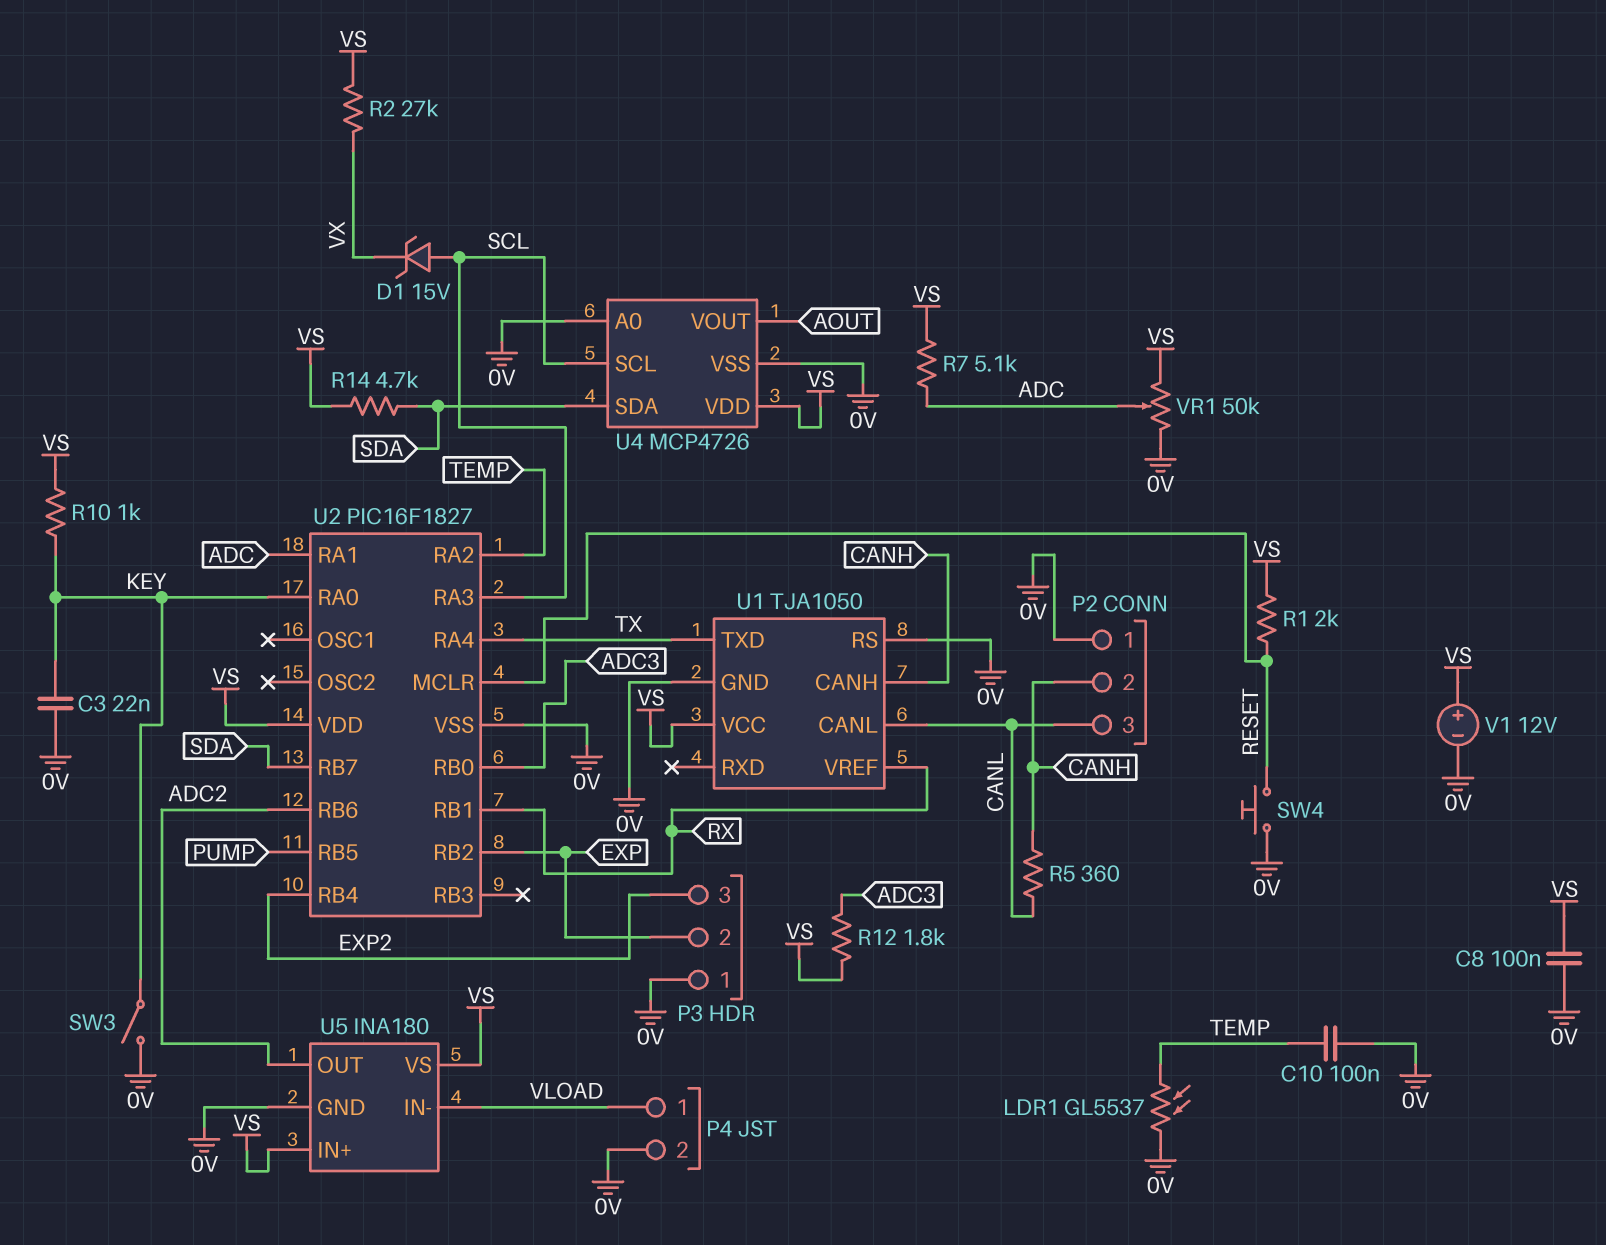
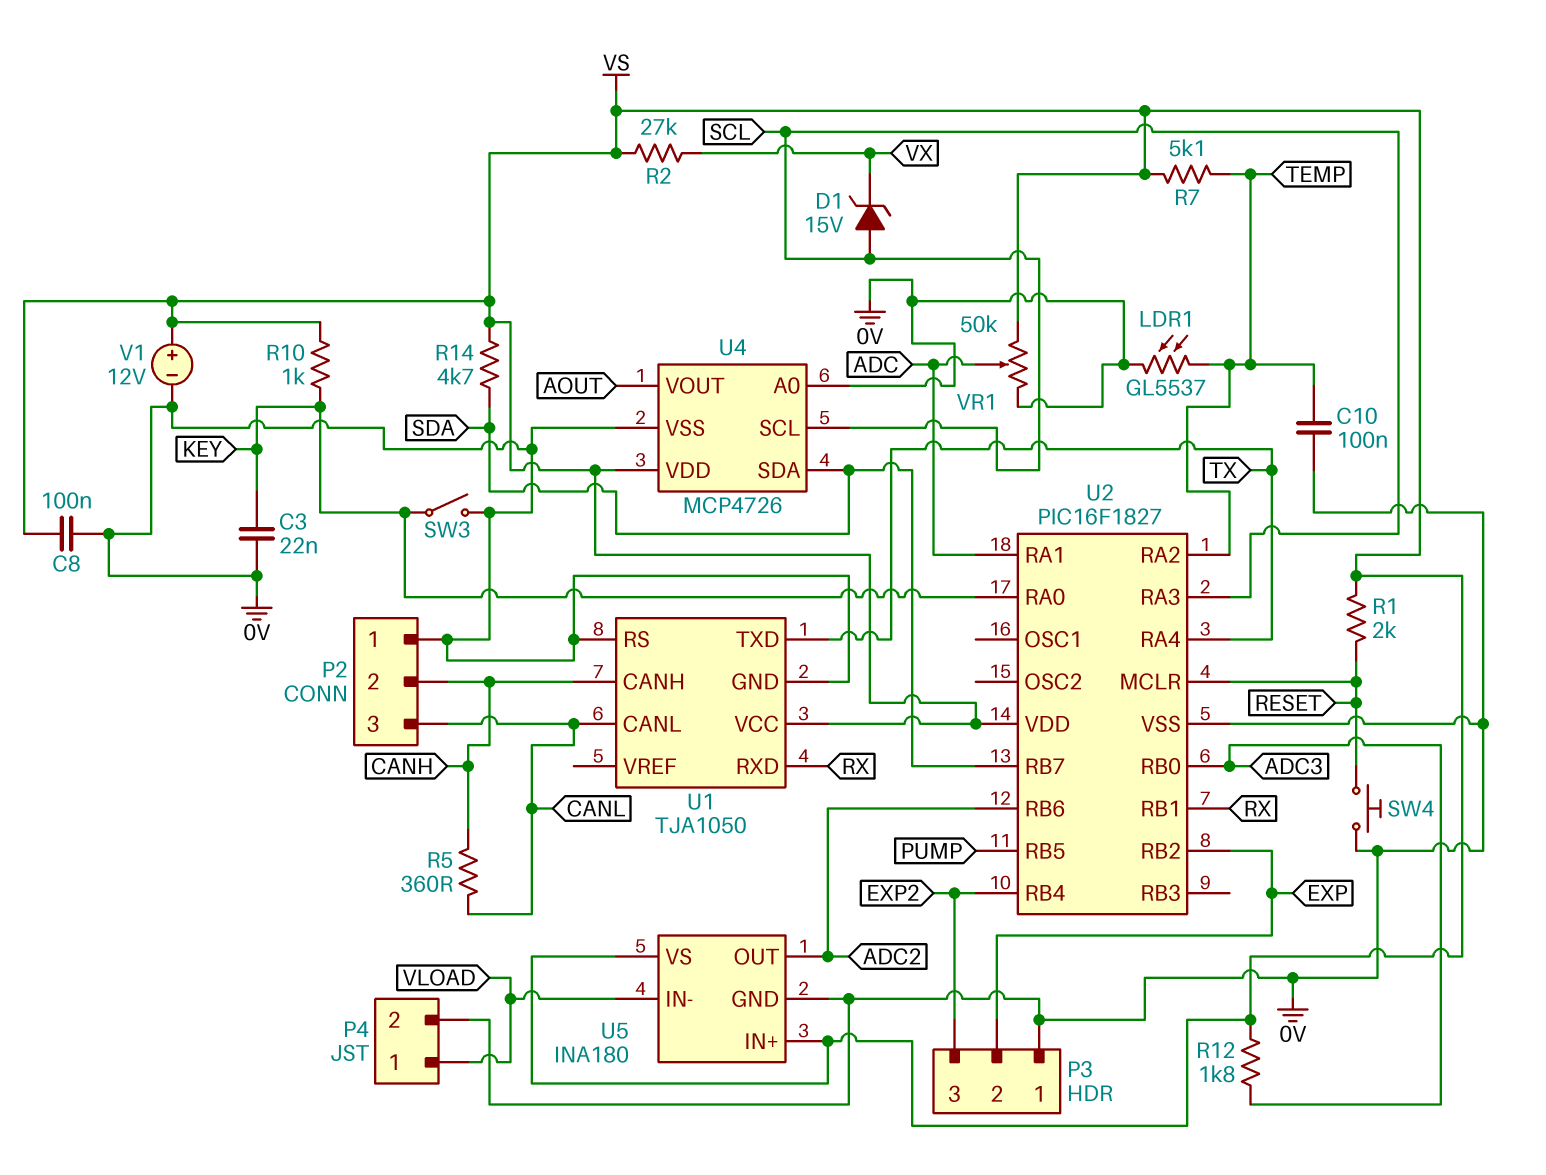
R7: 5.1k (ADC, VS) -> 5.1k (TEMP, VS)
U1 pin RXD: none -> RX
U1 pin VREF: RX -> none

